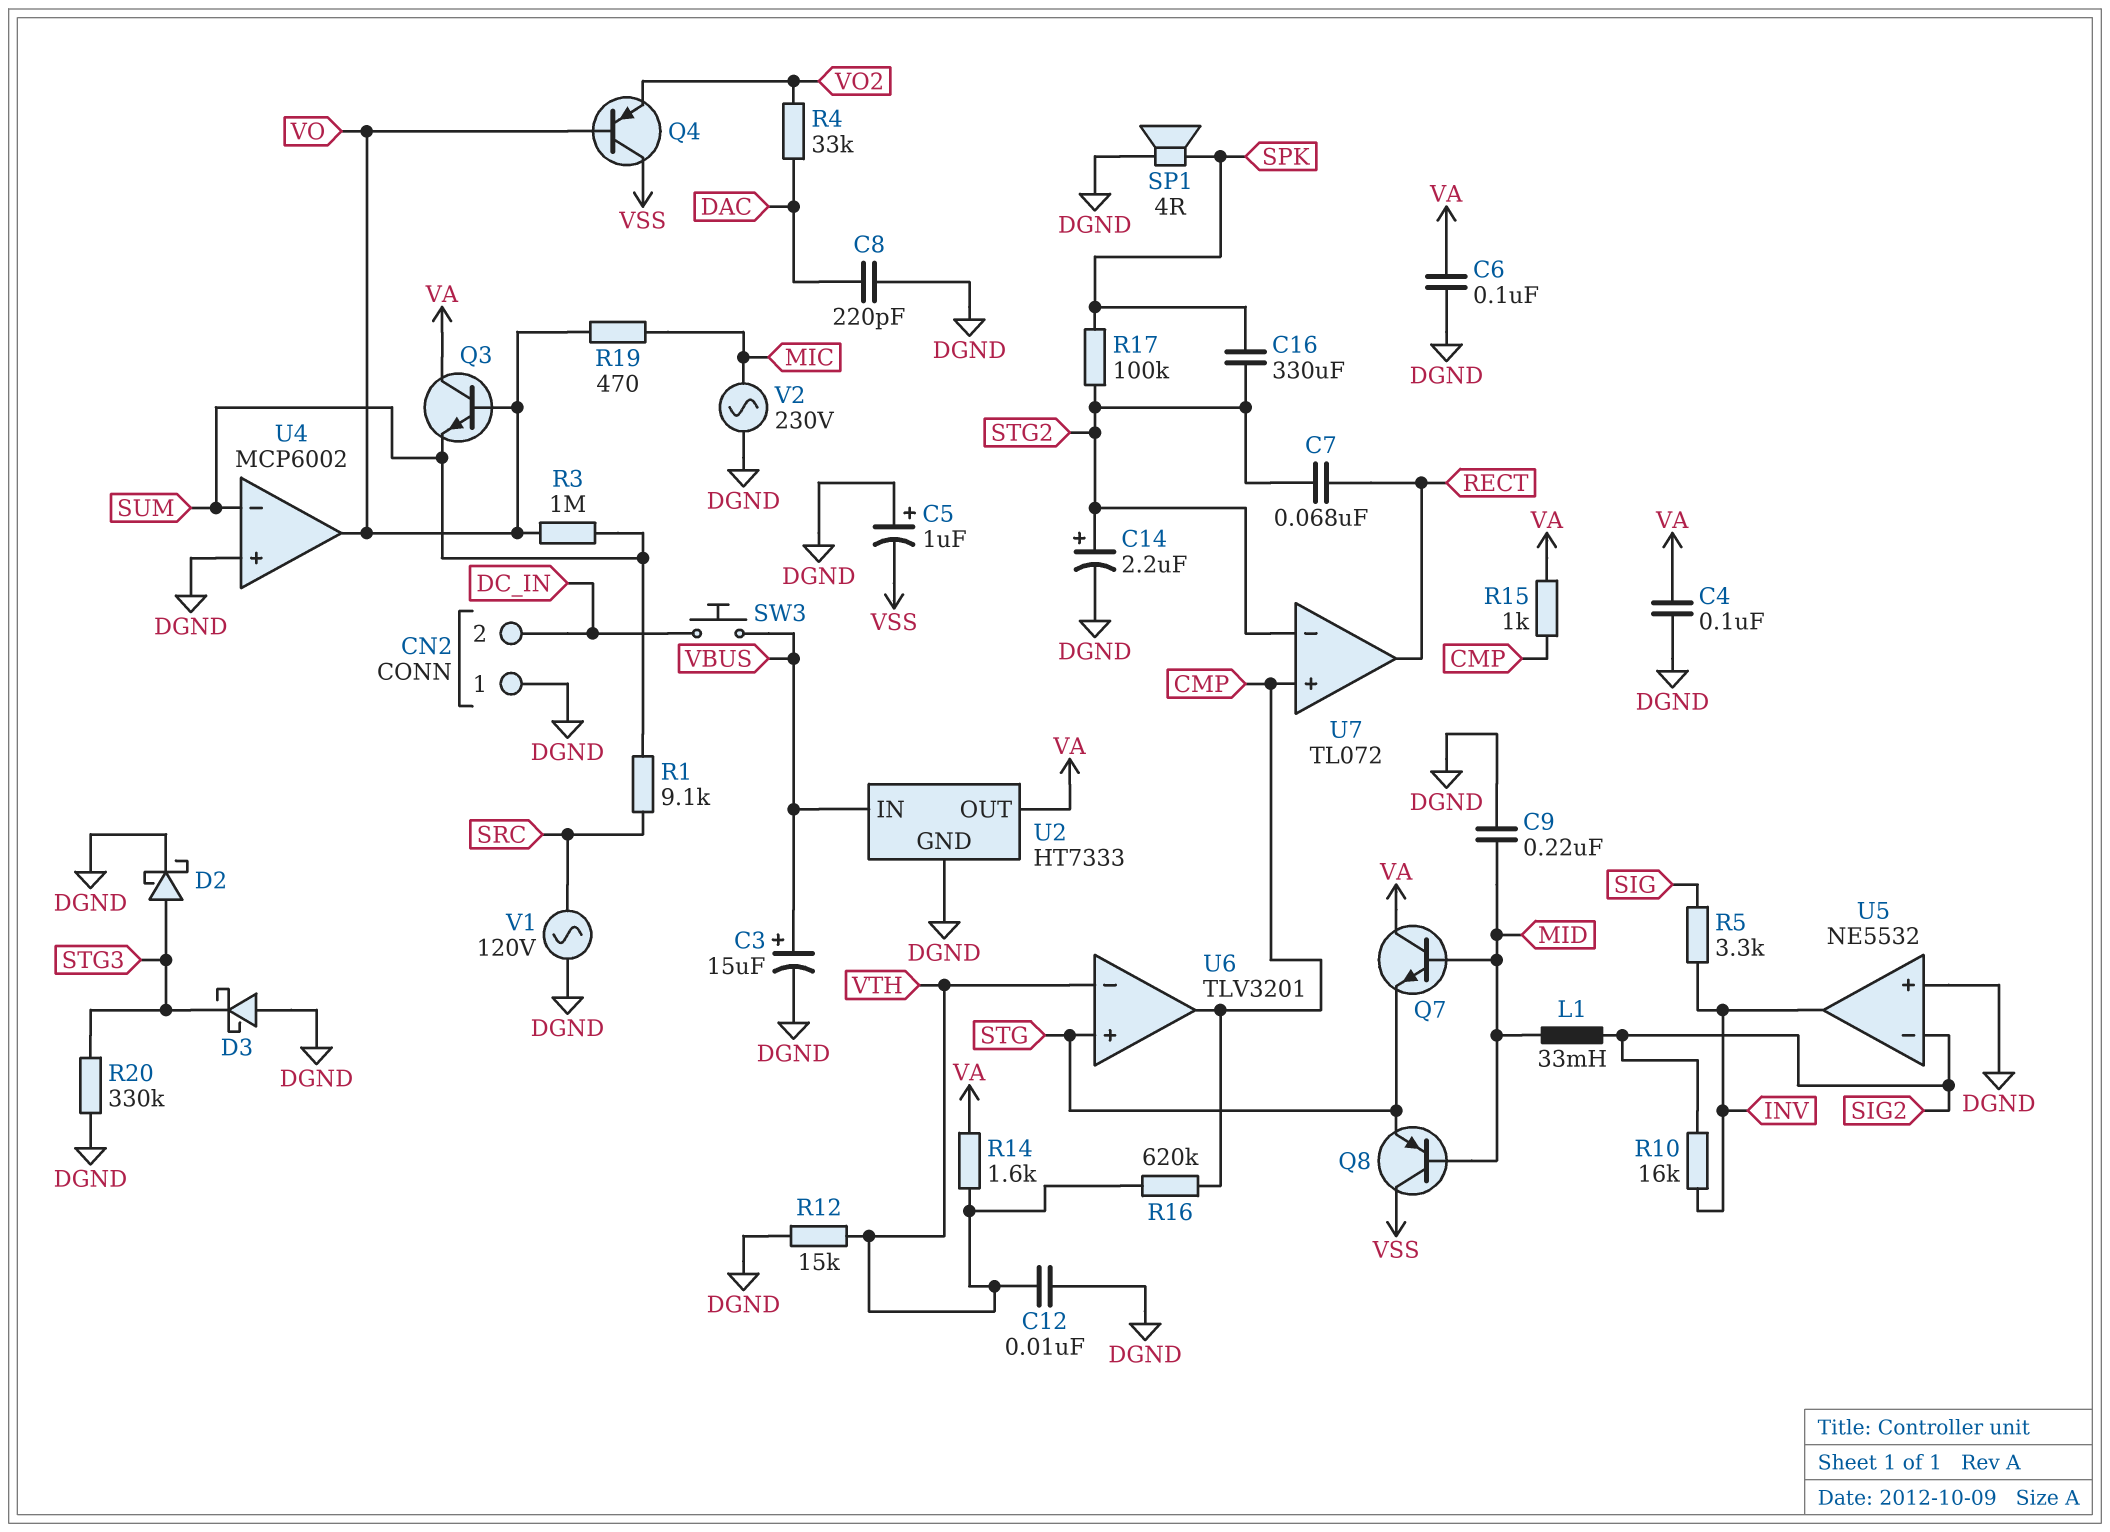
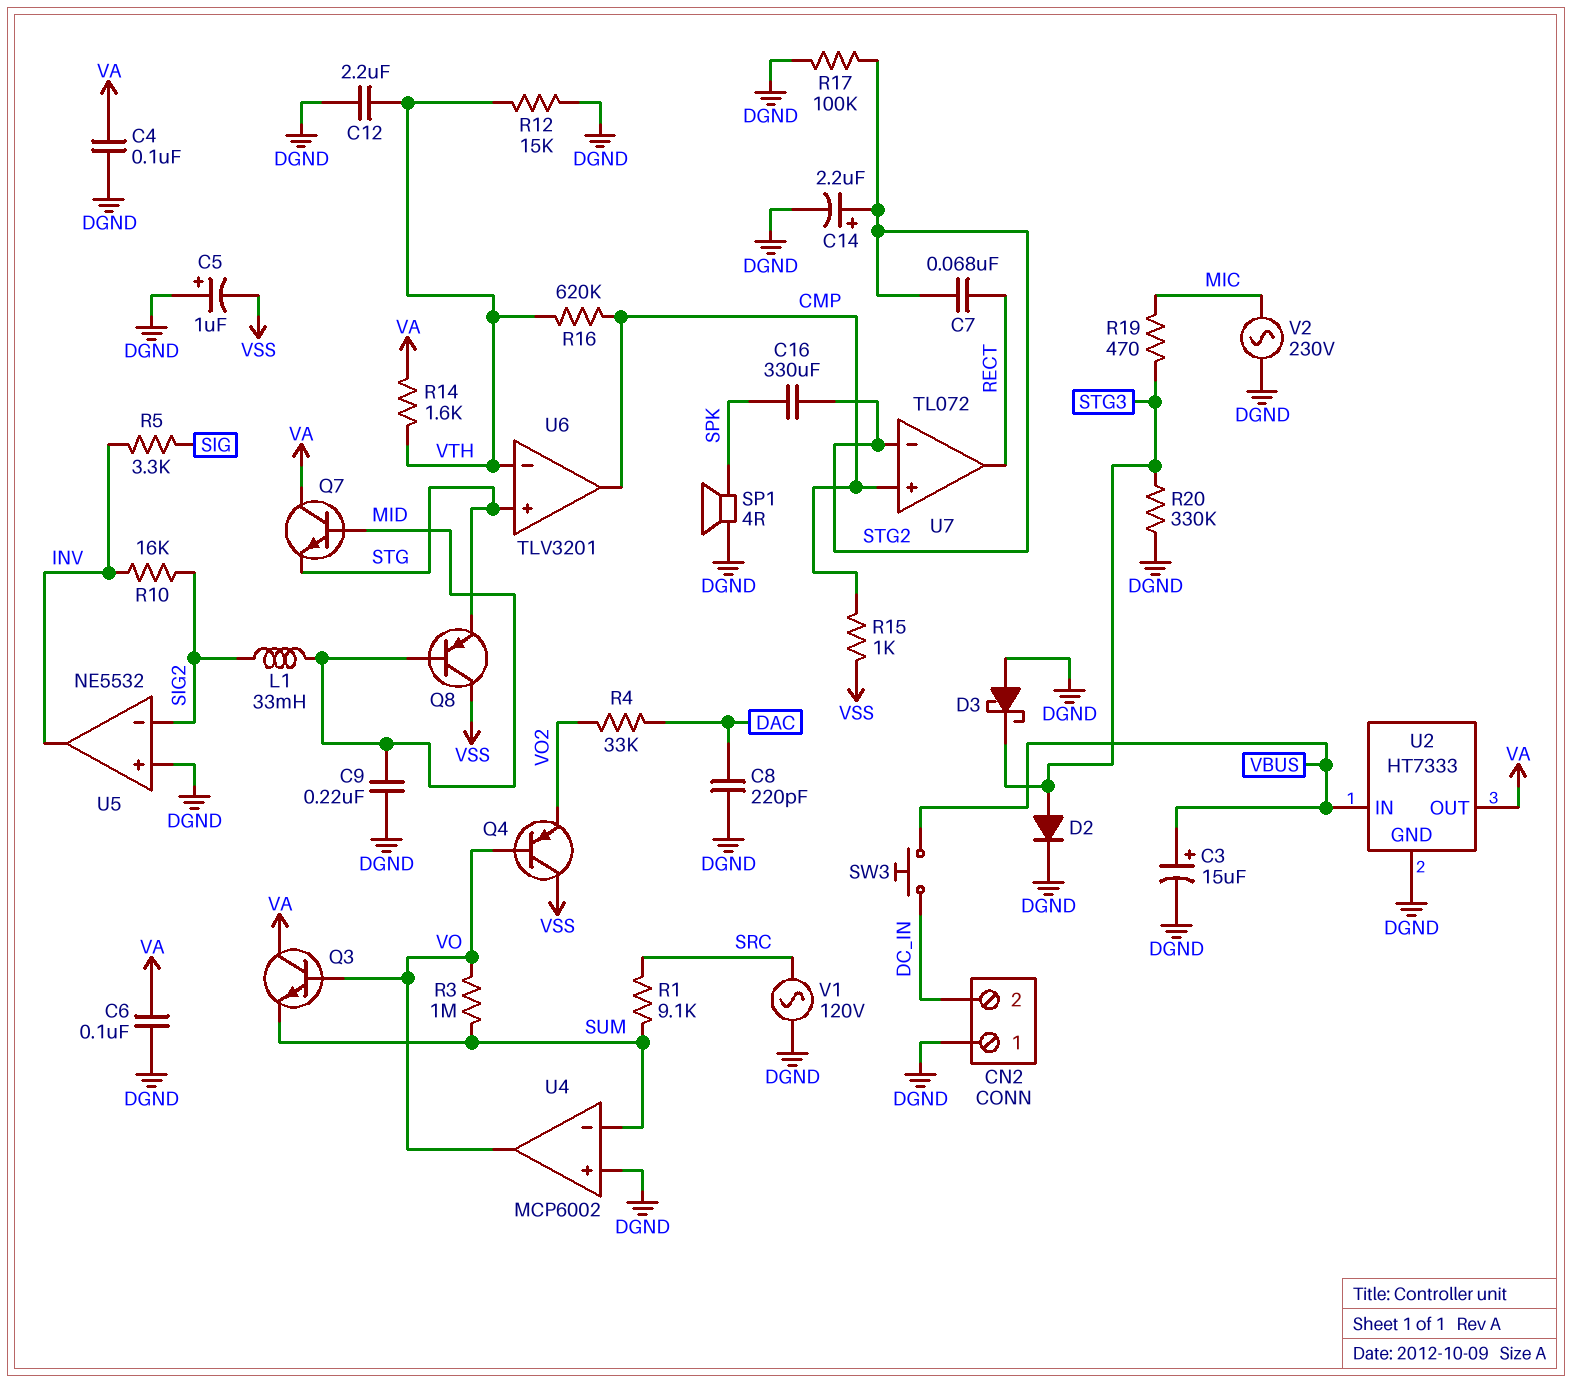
C12: 10nF (DGND, VTH) -> 2.2uF (DGND, VTH)
D2: schottky (A STG3, K DGND) -> diode (A STG3, K DGND)
R15: 1k (CMP, VA) -> 1k (CMP, VSS)
R17: 100k (SPK, STG2) -> 100k (DGND, STG2)
R19: 470 (MIC, VO) -> 470 (MIC, STG3)

